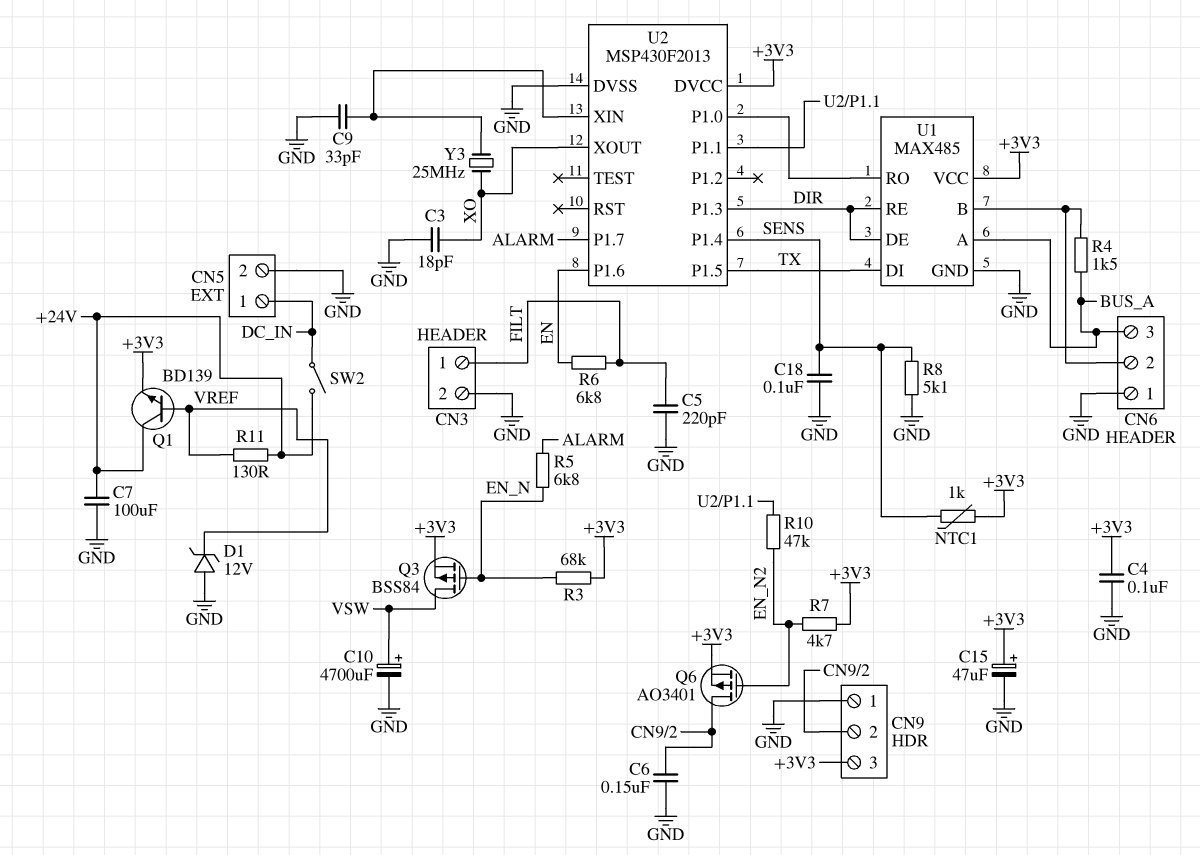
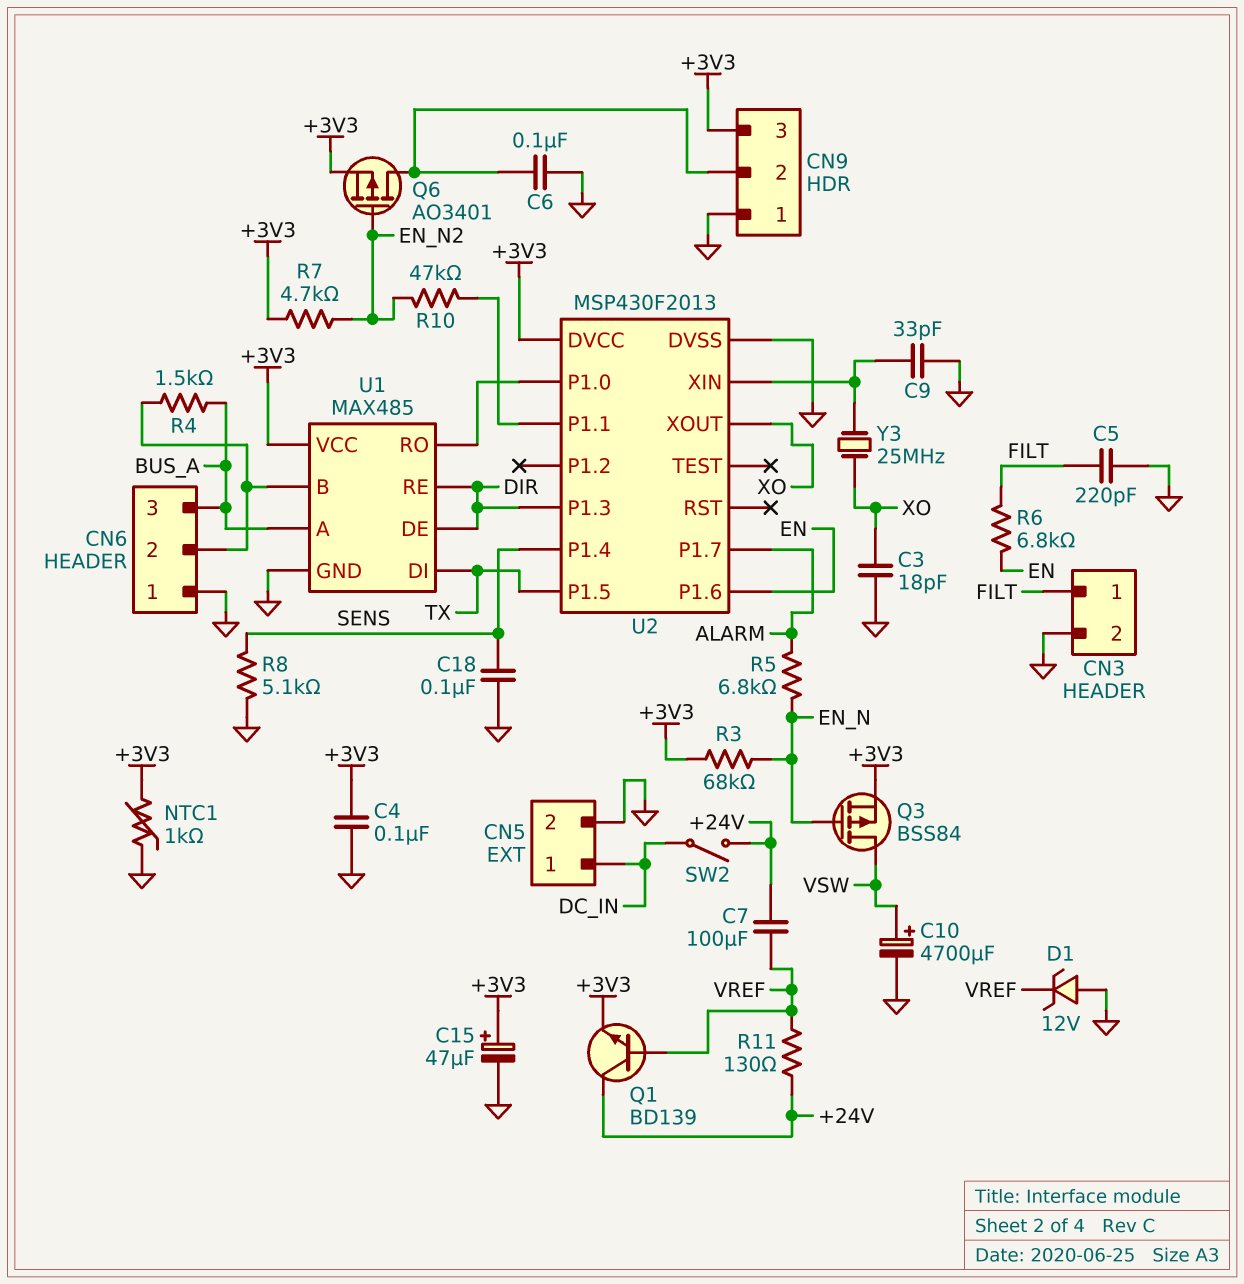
C6: 150nF (CN9/2, GND) -> 100nF (CN9/2, GND)
C7: 100uF (+24V, GND) -> 100uF (+24V, VREF)
NTC1: 1k (+3V3, SENS) -> 1k (+3V3, GND)

